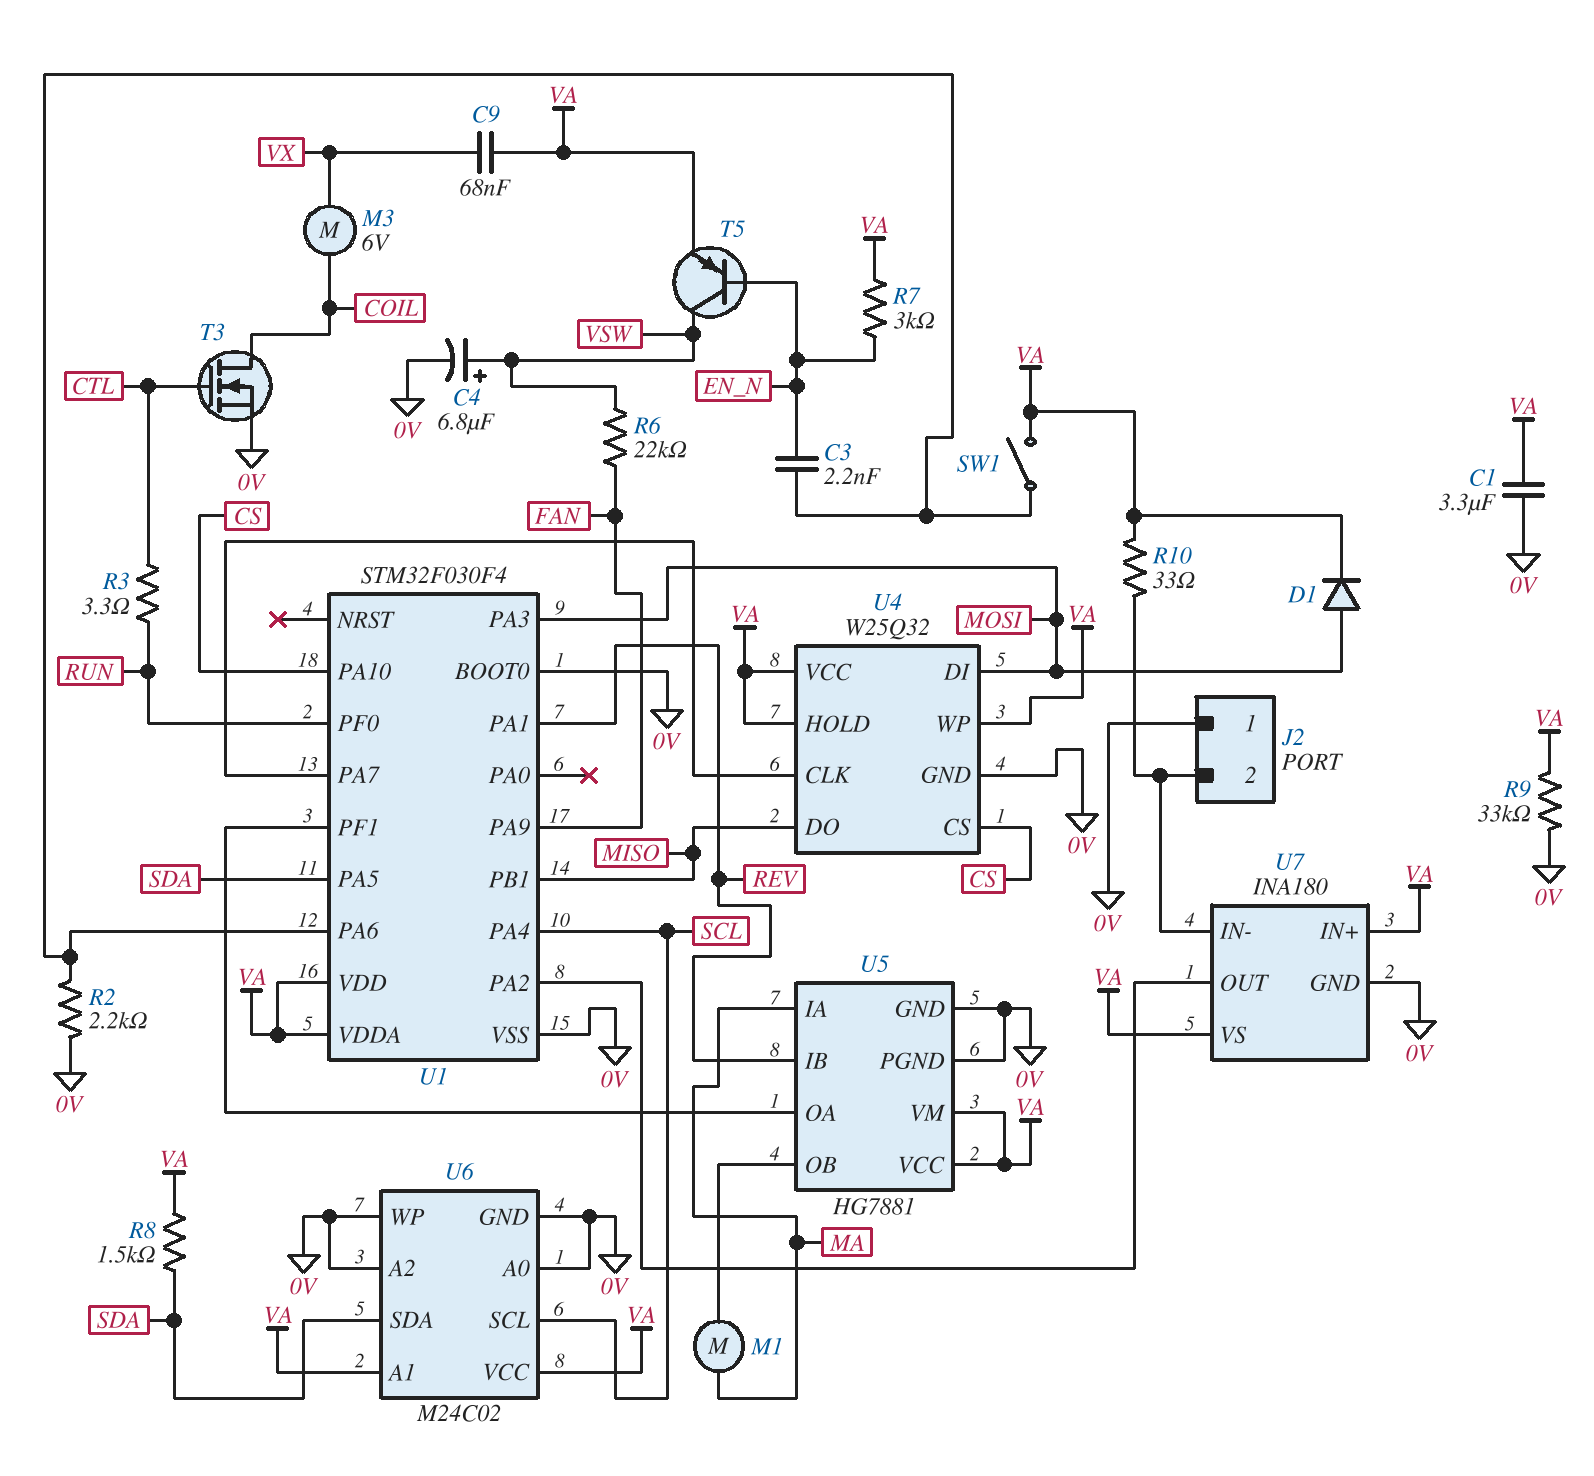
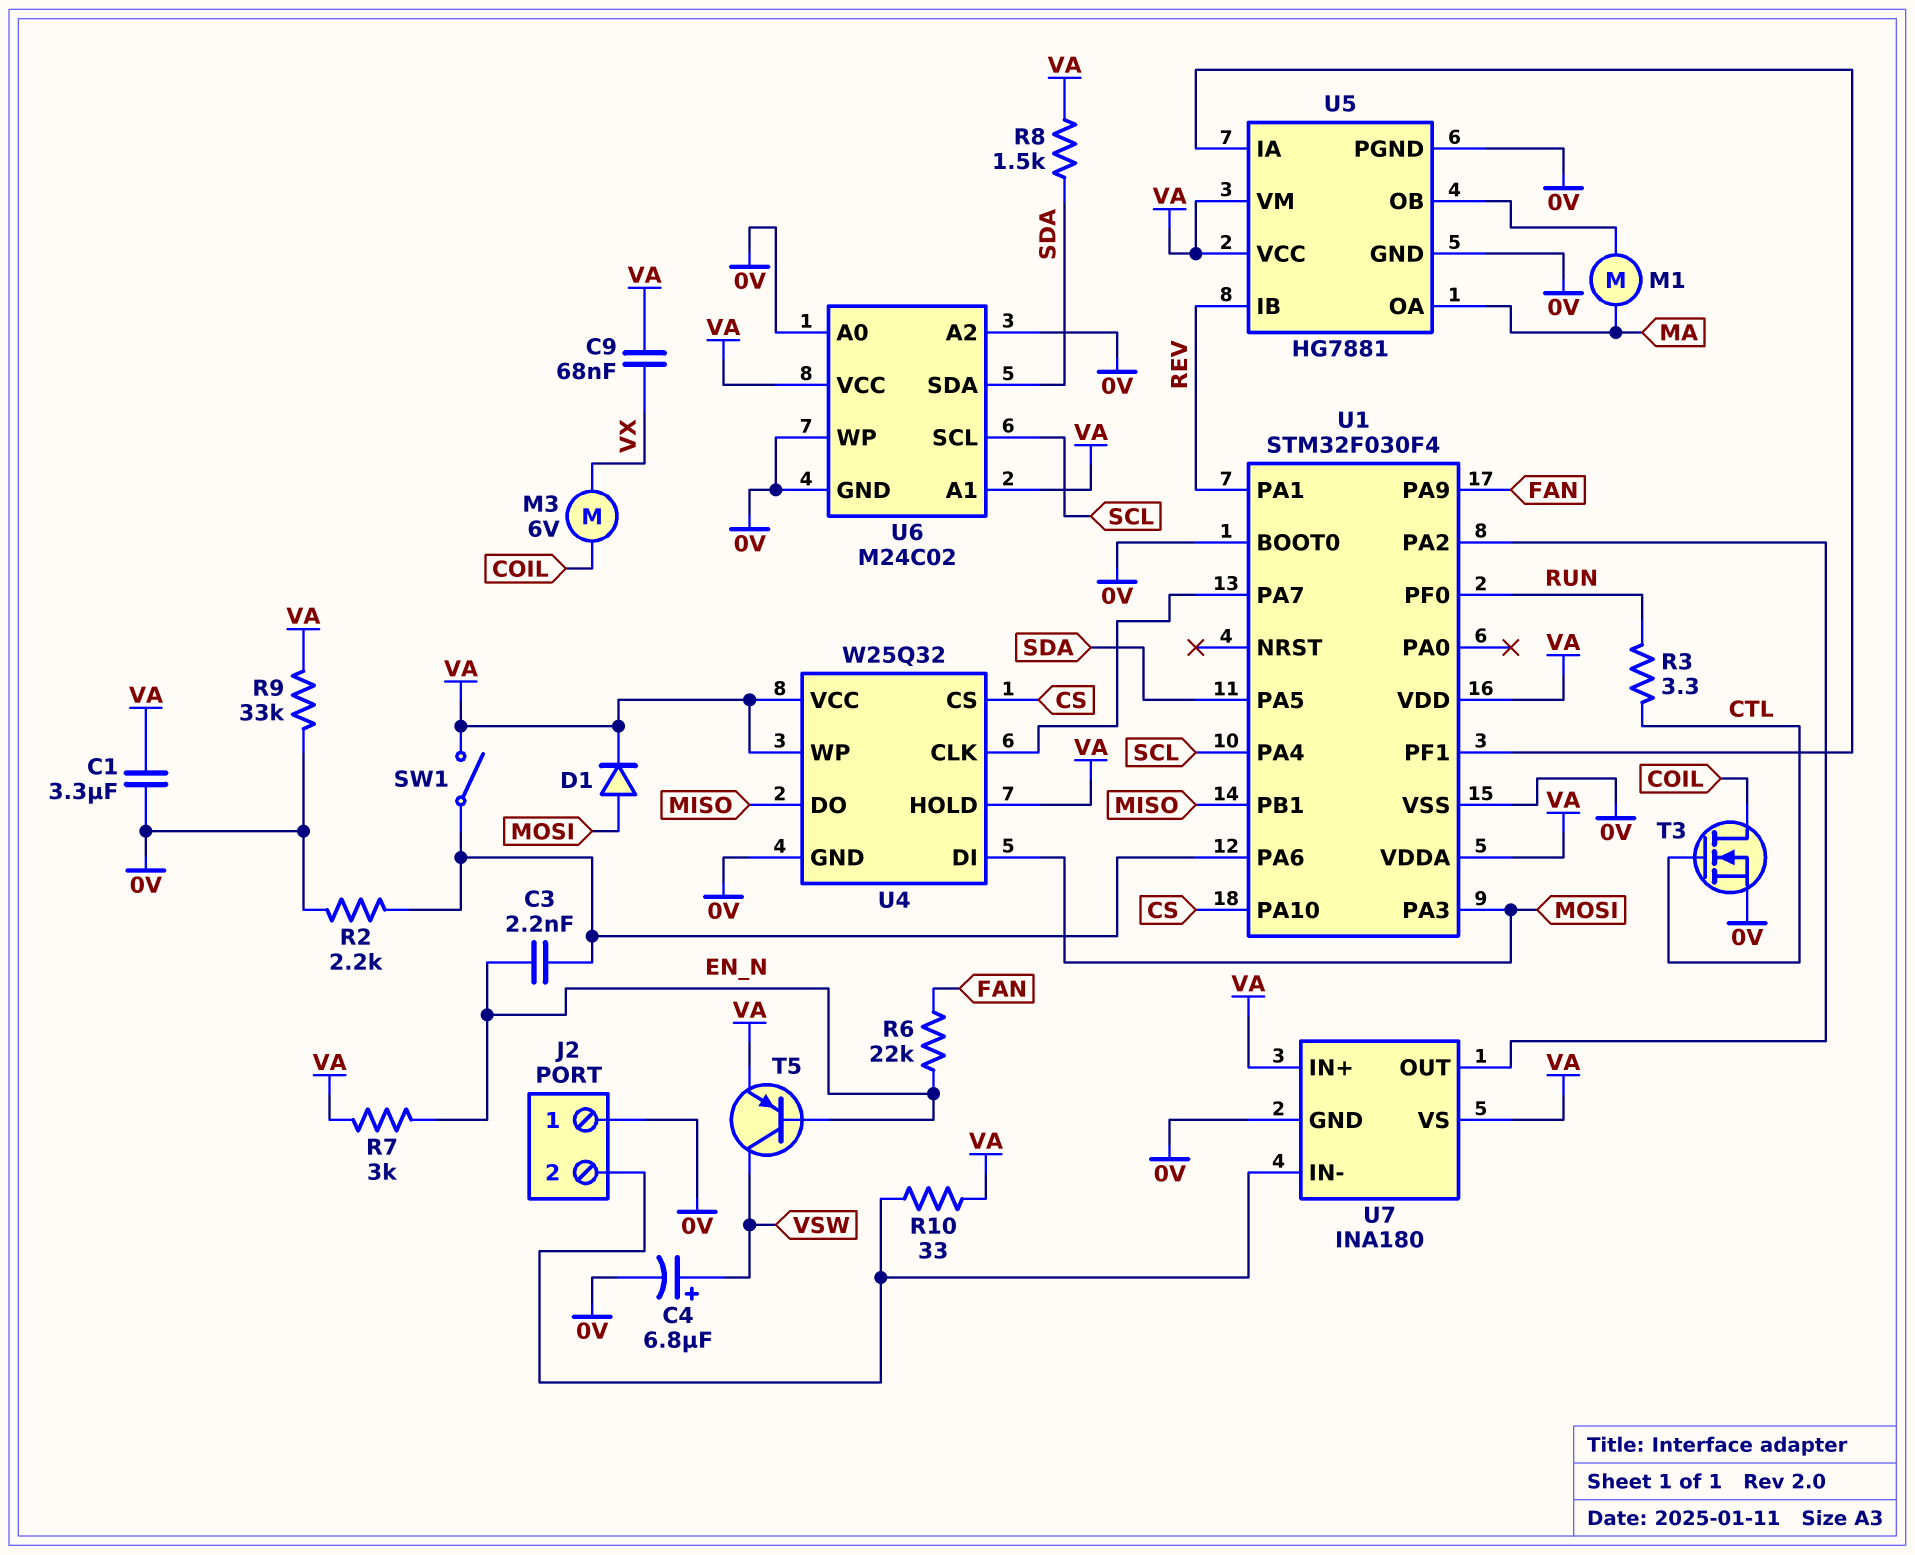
R6: 22k (FAN, VSW) -> 22k (EN_N, FAN)
U5 pin IA: MA -> U1/PF1
U5 pin OA: U1/PF1 -> MA

